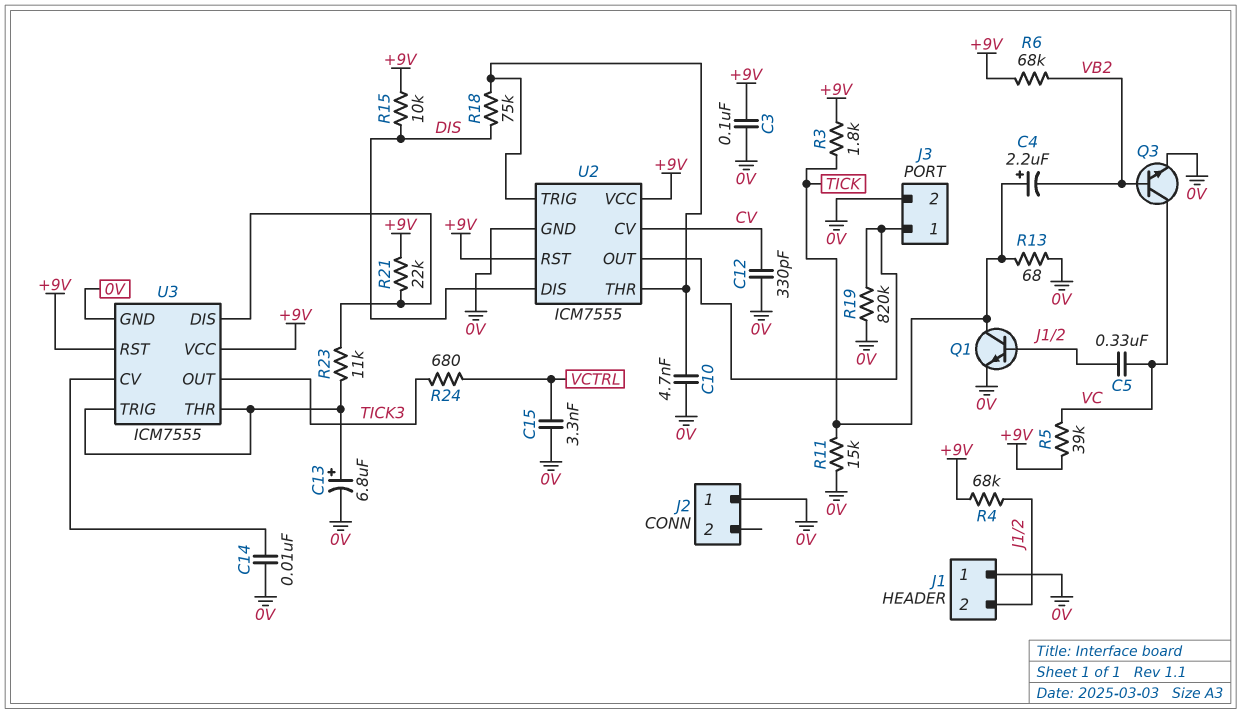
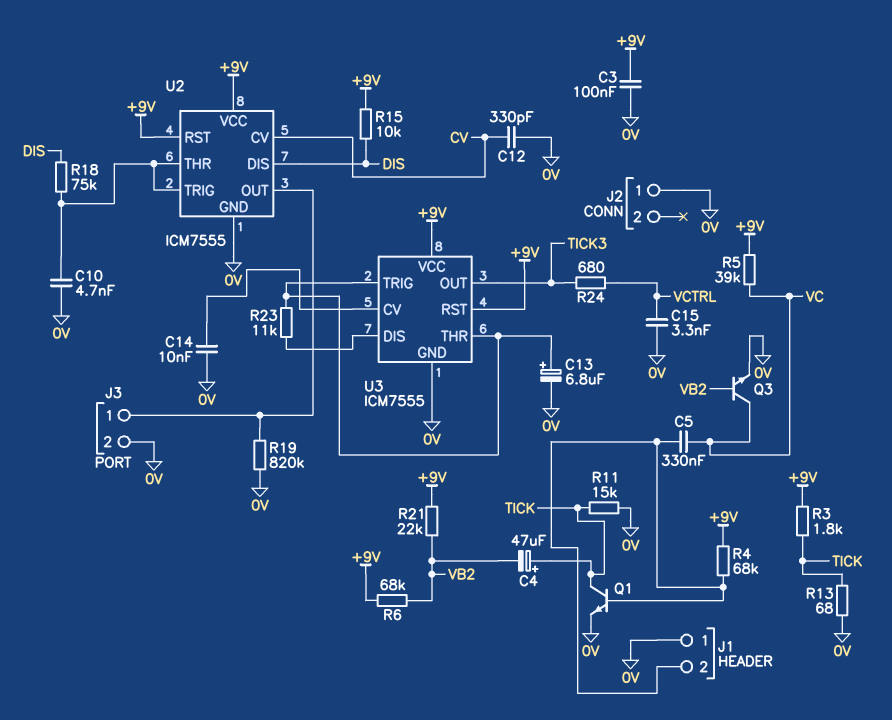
C4: 2.2uF (plus TICK, minus VB2) -> 47uF (plus TICK, minus VB2)
R21: 22k (+9V, U3/DIS) -> 22k (+9V, VB2)

